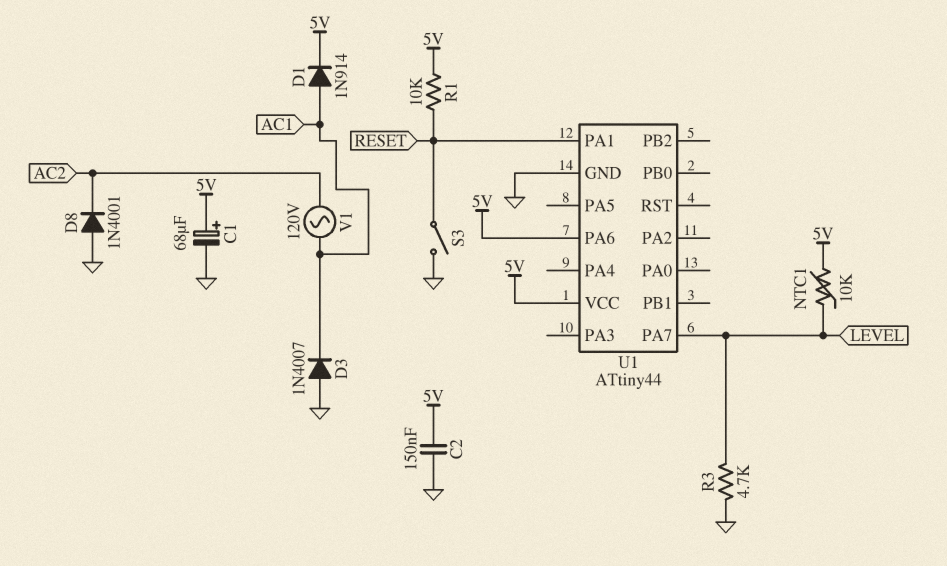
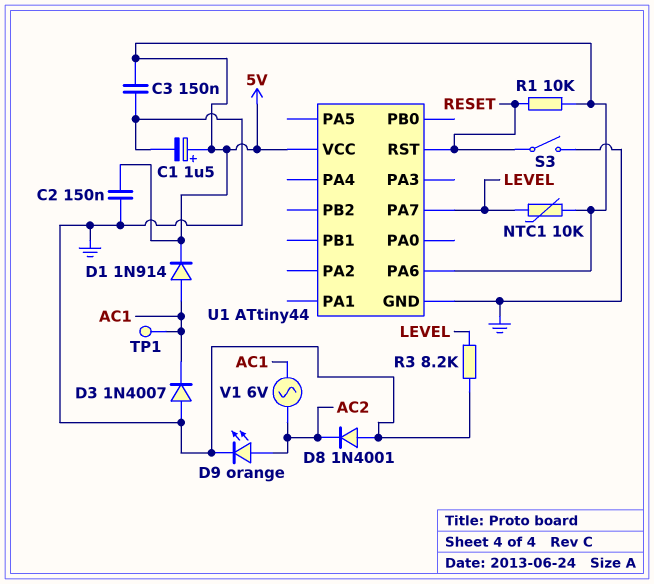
C1: 68uF (plus 5V, minus GND) -> 1.5uF (plus 5V, minus GND)
C3: none -> 150nF (5V, GND)
D9: none -> LED orange (A AC2, K GND)
R3: 4.7k (GND, LEVEL) -> 8.2k (GND, LEVEL)
TP1: none -> test point (AC1)
U1 pin PA1: RESET -> none
U1 pin RST: none -> RESET
V1: AC 120V (AC1, AC2) -> AC 6V (AC1, AC2)

